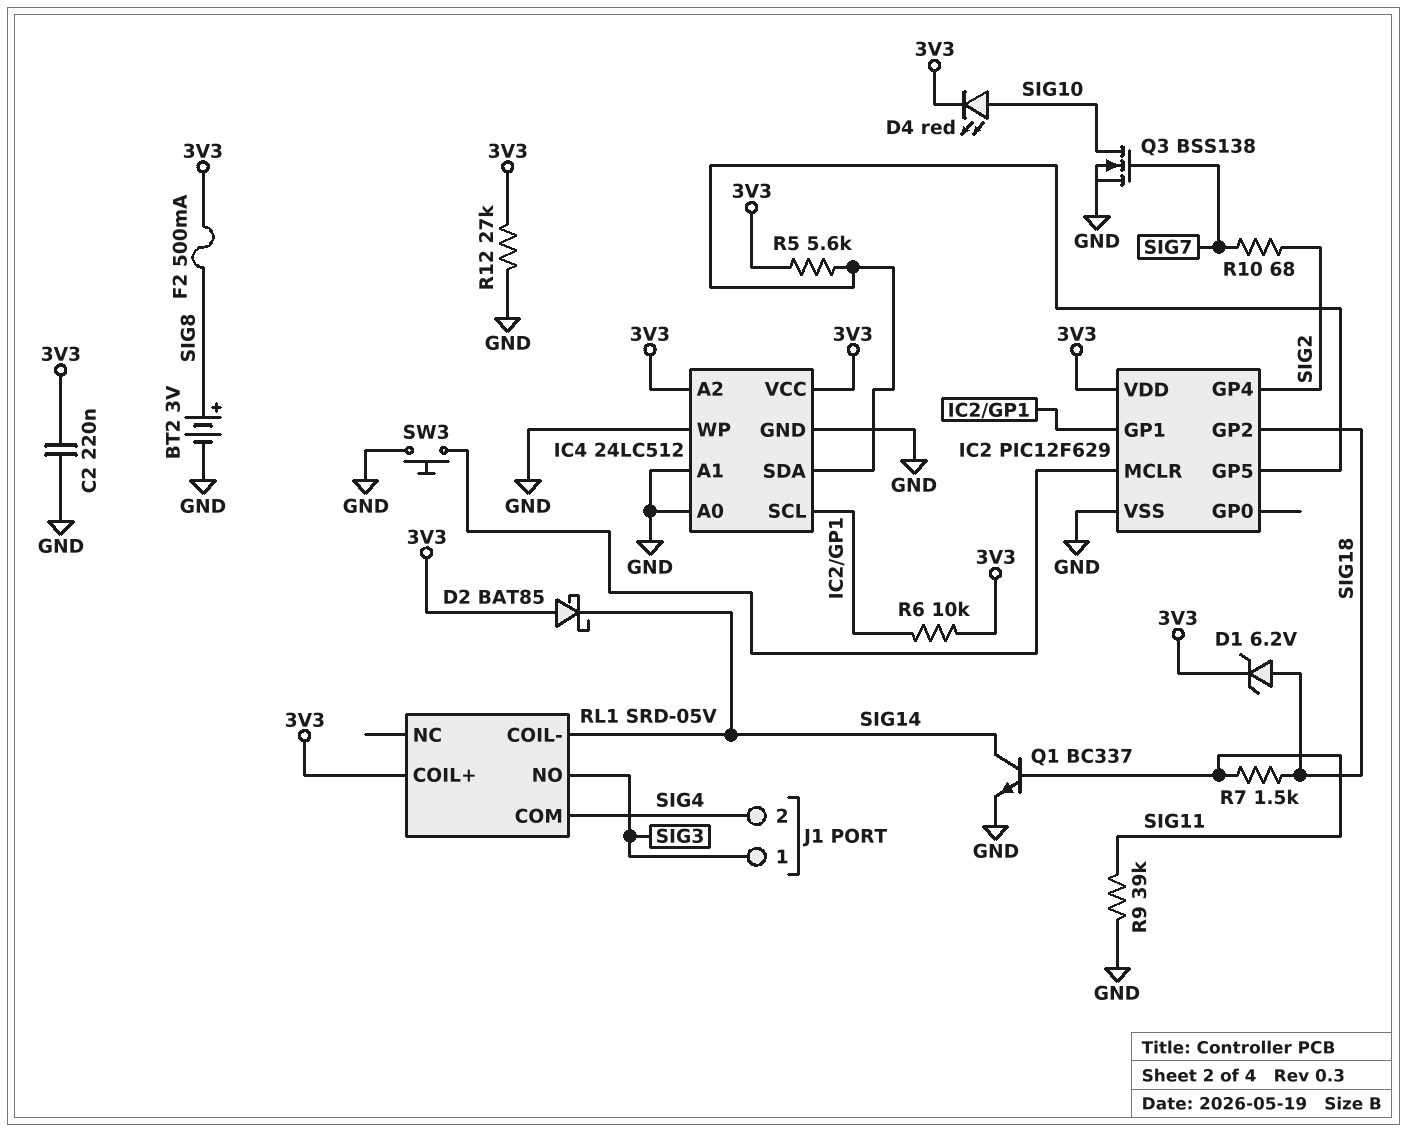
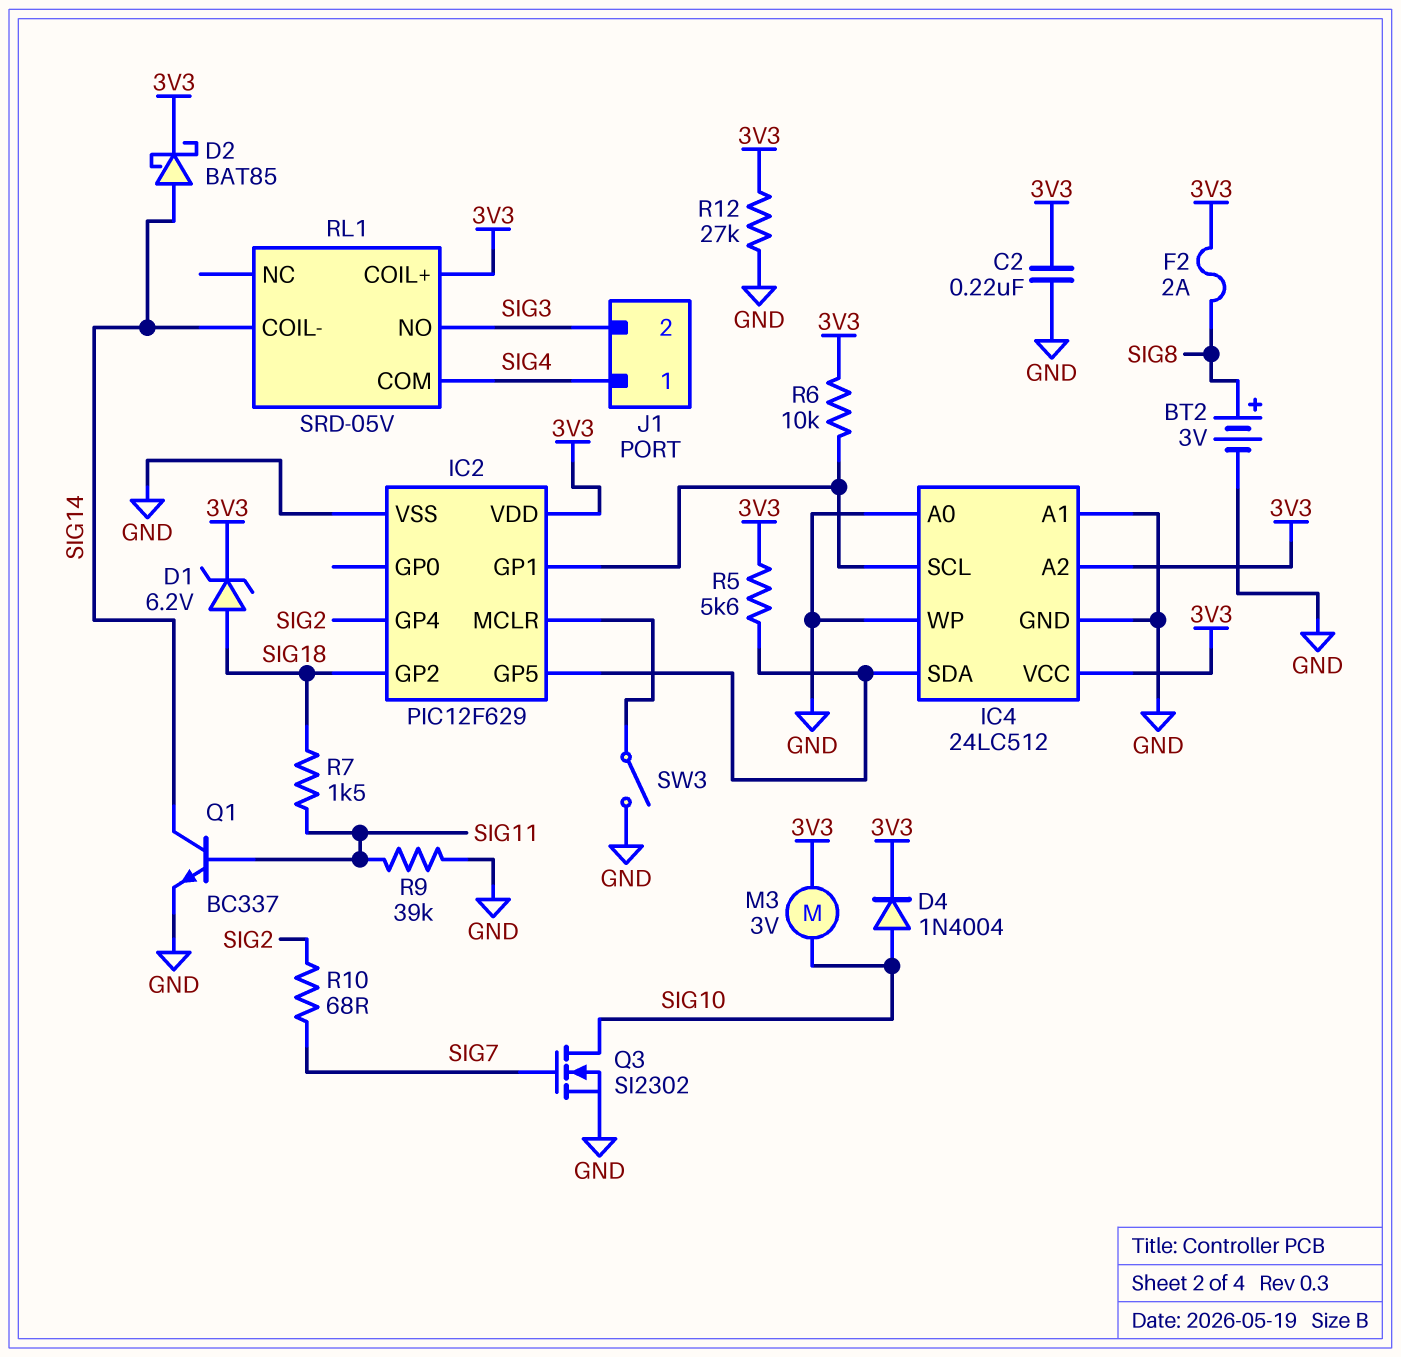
D2: schottky BAT85 (A 3V3, K SIG14) -> schottky BAT85 (A SIG14, K 3V3)
D4: LED red (A SIG10, K 3V3) -> diode 1N4004 (A SIG10, K 3V3)
F2: 500mA (3V3, SIG8) -> 2A (3V3, SIG8)
J1 pin 1: SIG3 -> SIG4
J1 pin 2: SIG4 -> SIG3
M3: none -> motor 3V (3V3, SIG10)
Q3: NMOS BSS138 (G SIG7, D SIG10, S GND) -> NMOS SI2302 (G SIG7, D SIG10, S GND)
SW3: button (GND, IC2/MCLR) -> switch (GND, IC2/MCLR)

